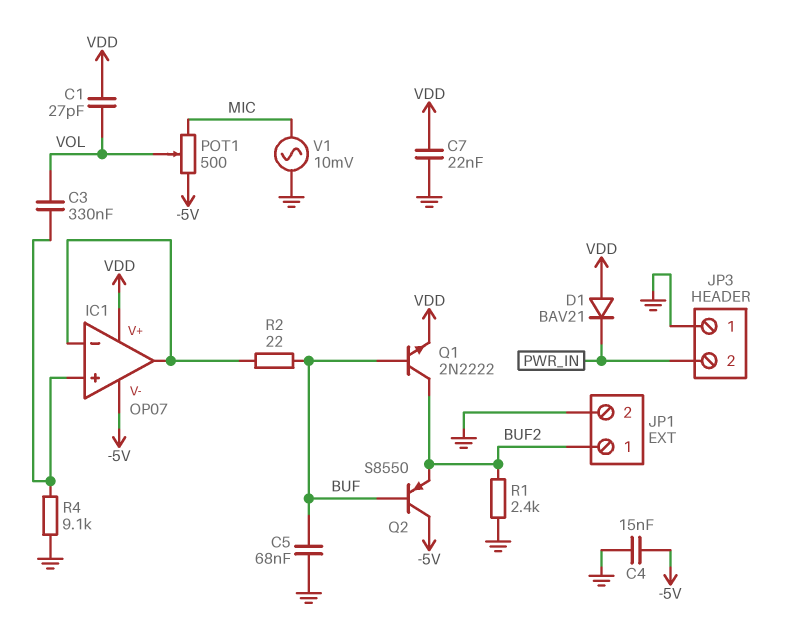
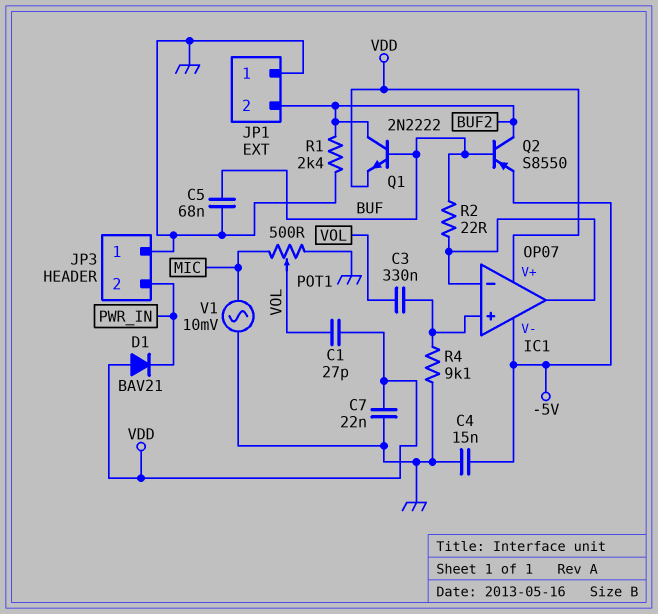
JP1 pin 1: BUF2 -> GND
JP1 pin 2: GND -> BUF2
POT1: 500 (-5V, MIC, wiper VOL) -> 500 (GND, MIC, wiper VOL)
Q2: PNP S8550 (B BUF, C -5V, E BUF2) -> PNP S8550 (B BUF, C BUF2, E -5V)

